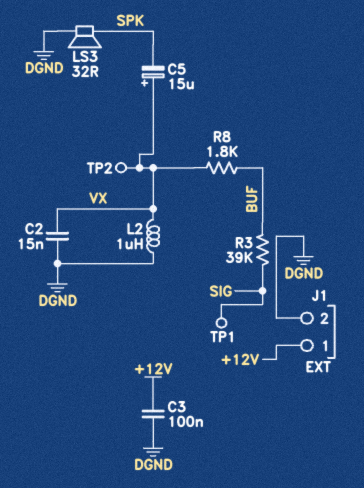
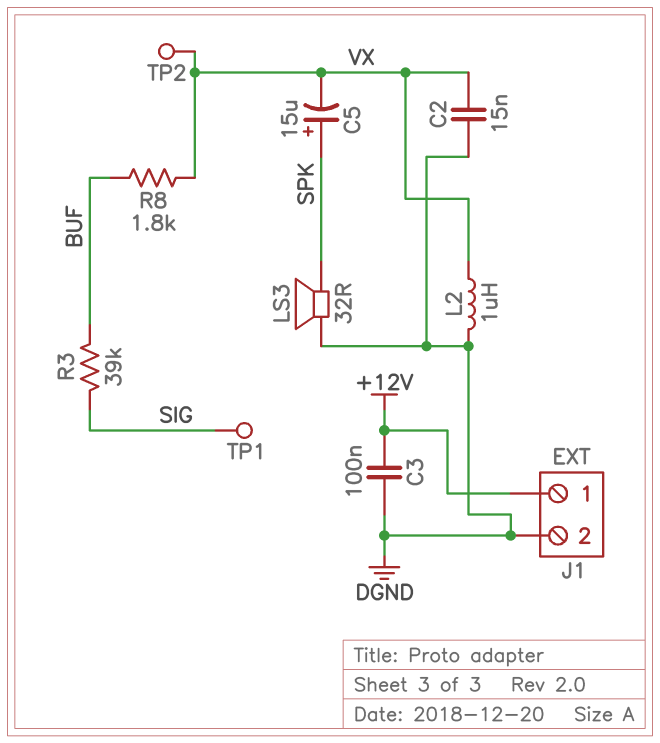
C5: 15uF (plus VX, minus SPK) -> 15uF (plus SPK, minus VX)

